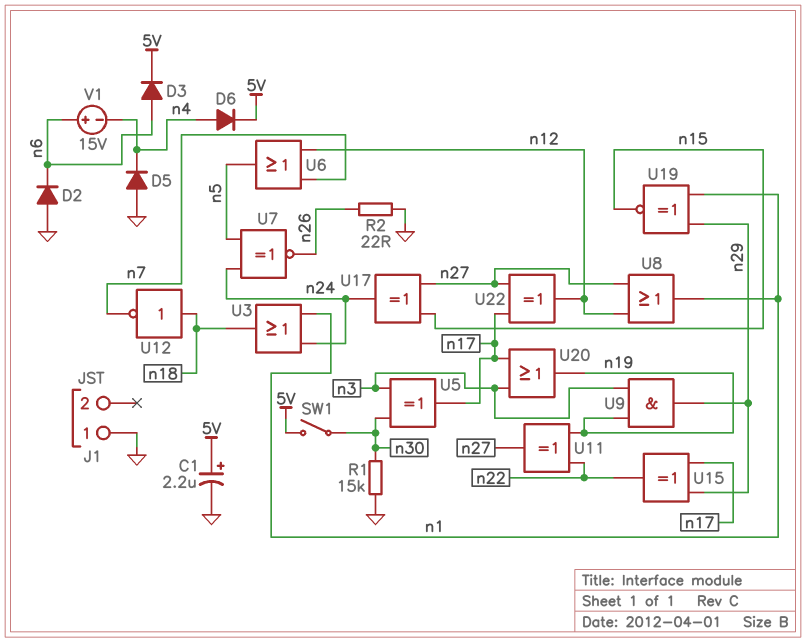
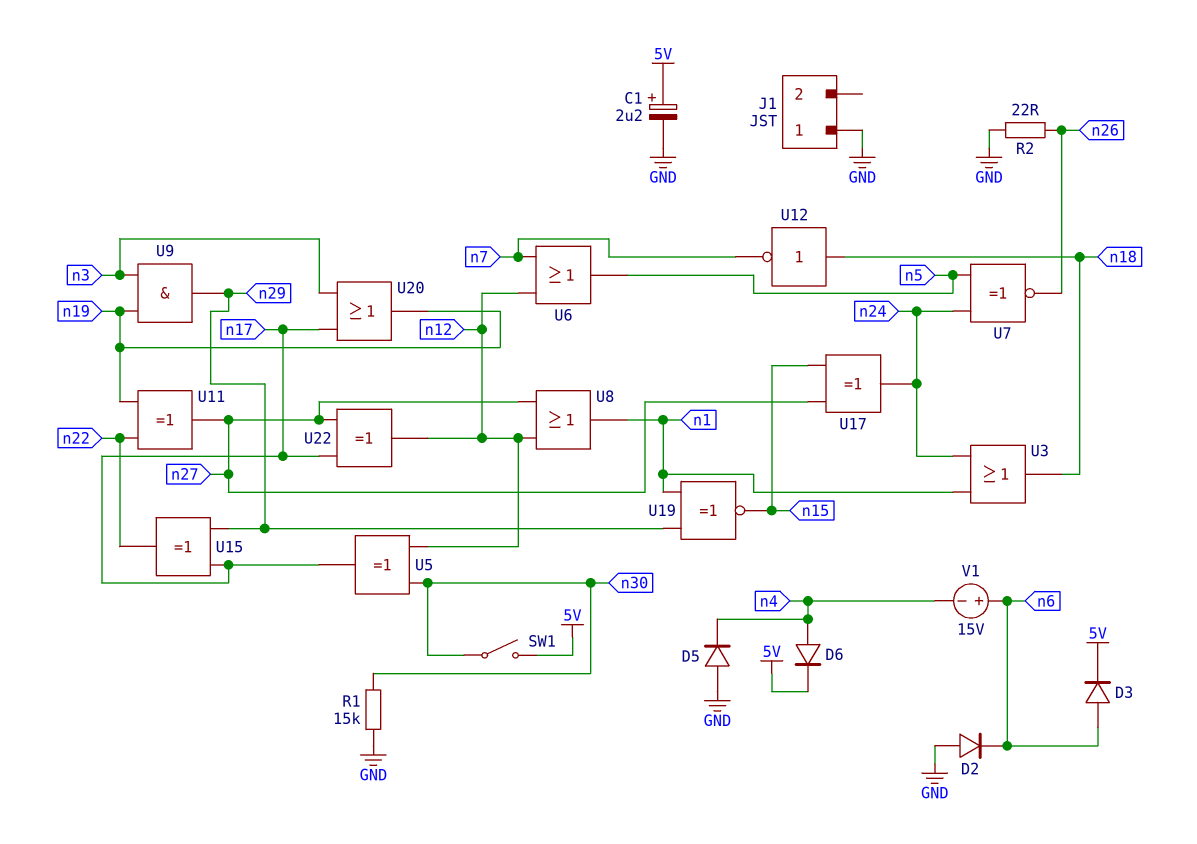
U5: XOR (in n3, in n30, out n17) -> XOR (in n12, in n30, out n17)

